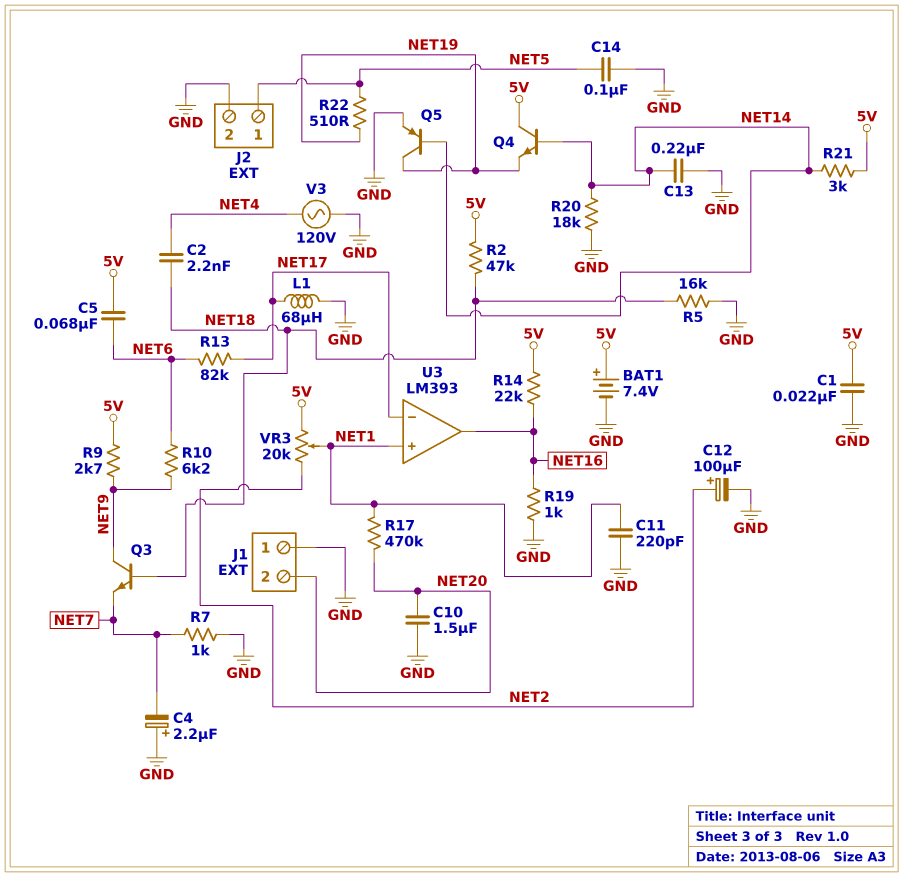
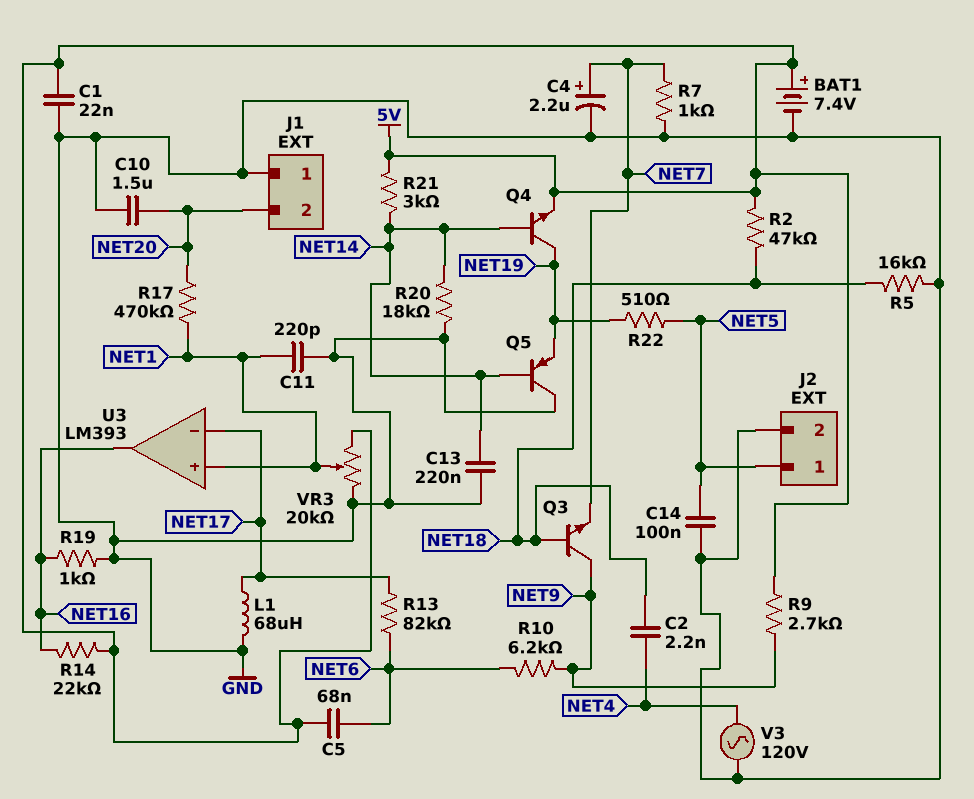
C4: 2.2uF (plus GND, minus NET7) -> 2.2uF (plus NET7, minus GND)
C12: 100uF (plus NET2, minus GND) -> none
Q4: NPN (B NET14, C 5V, E NET19) -> NPN (B NET14, C NET19, E 5V)
Q5: PNP (B NET14, C NET19, E GND) -> PNP (B NET14, C GND, E NET19)
VR3: 20k (5V, NET2, wiper NET1) -> 20k (5V, GND, wiper NET1)

